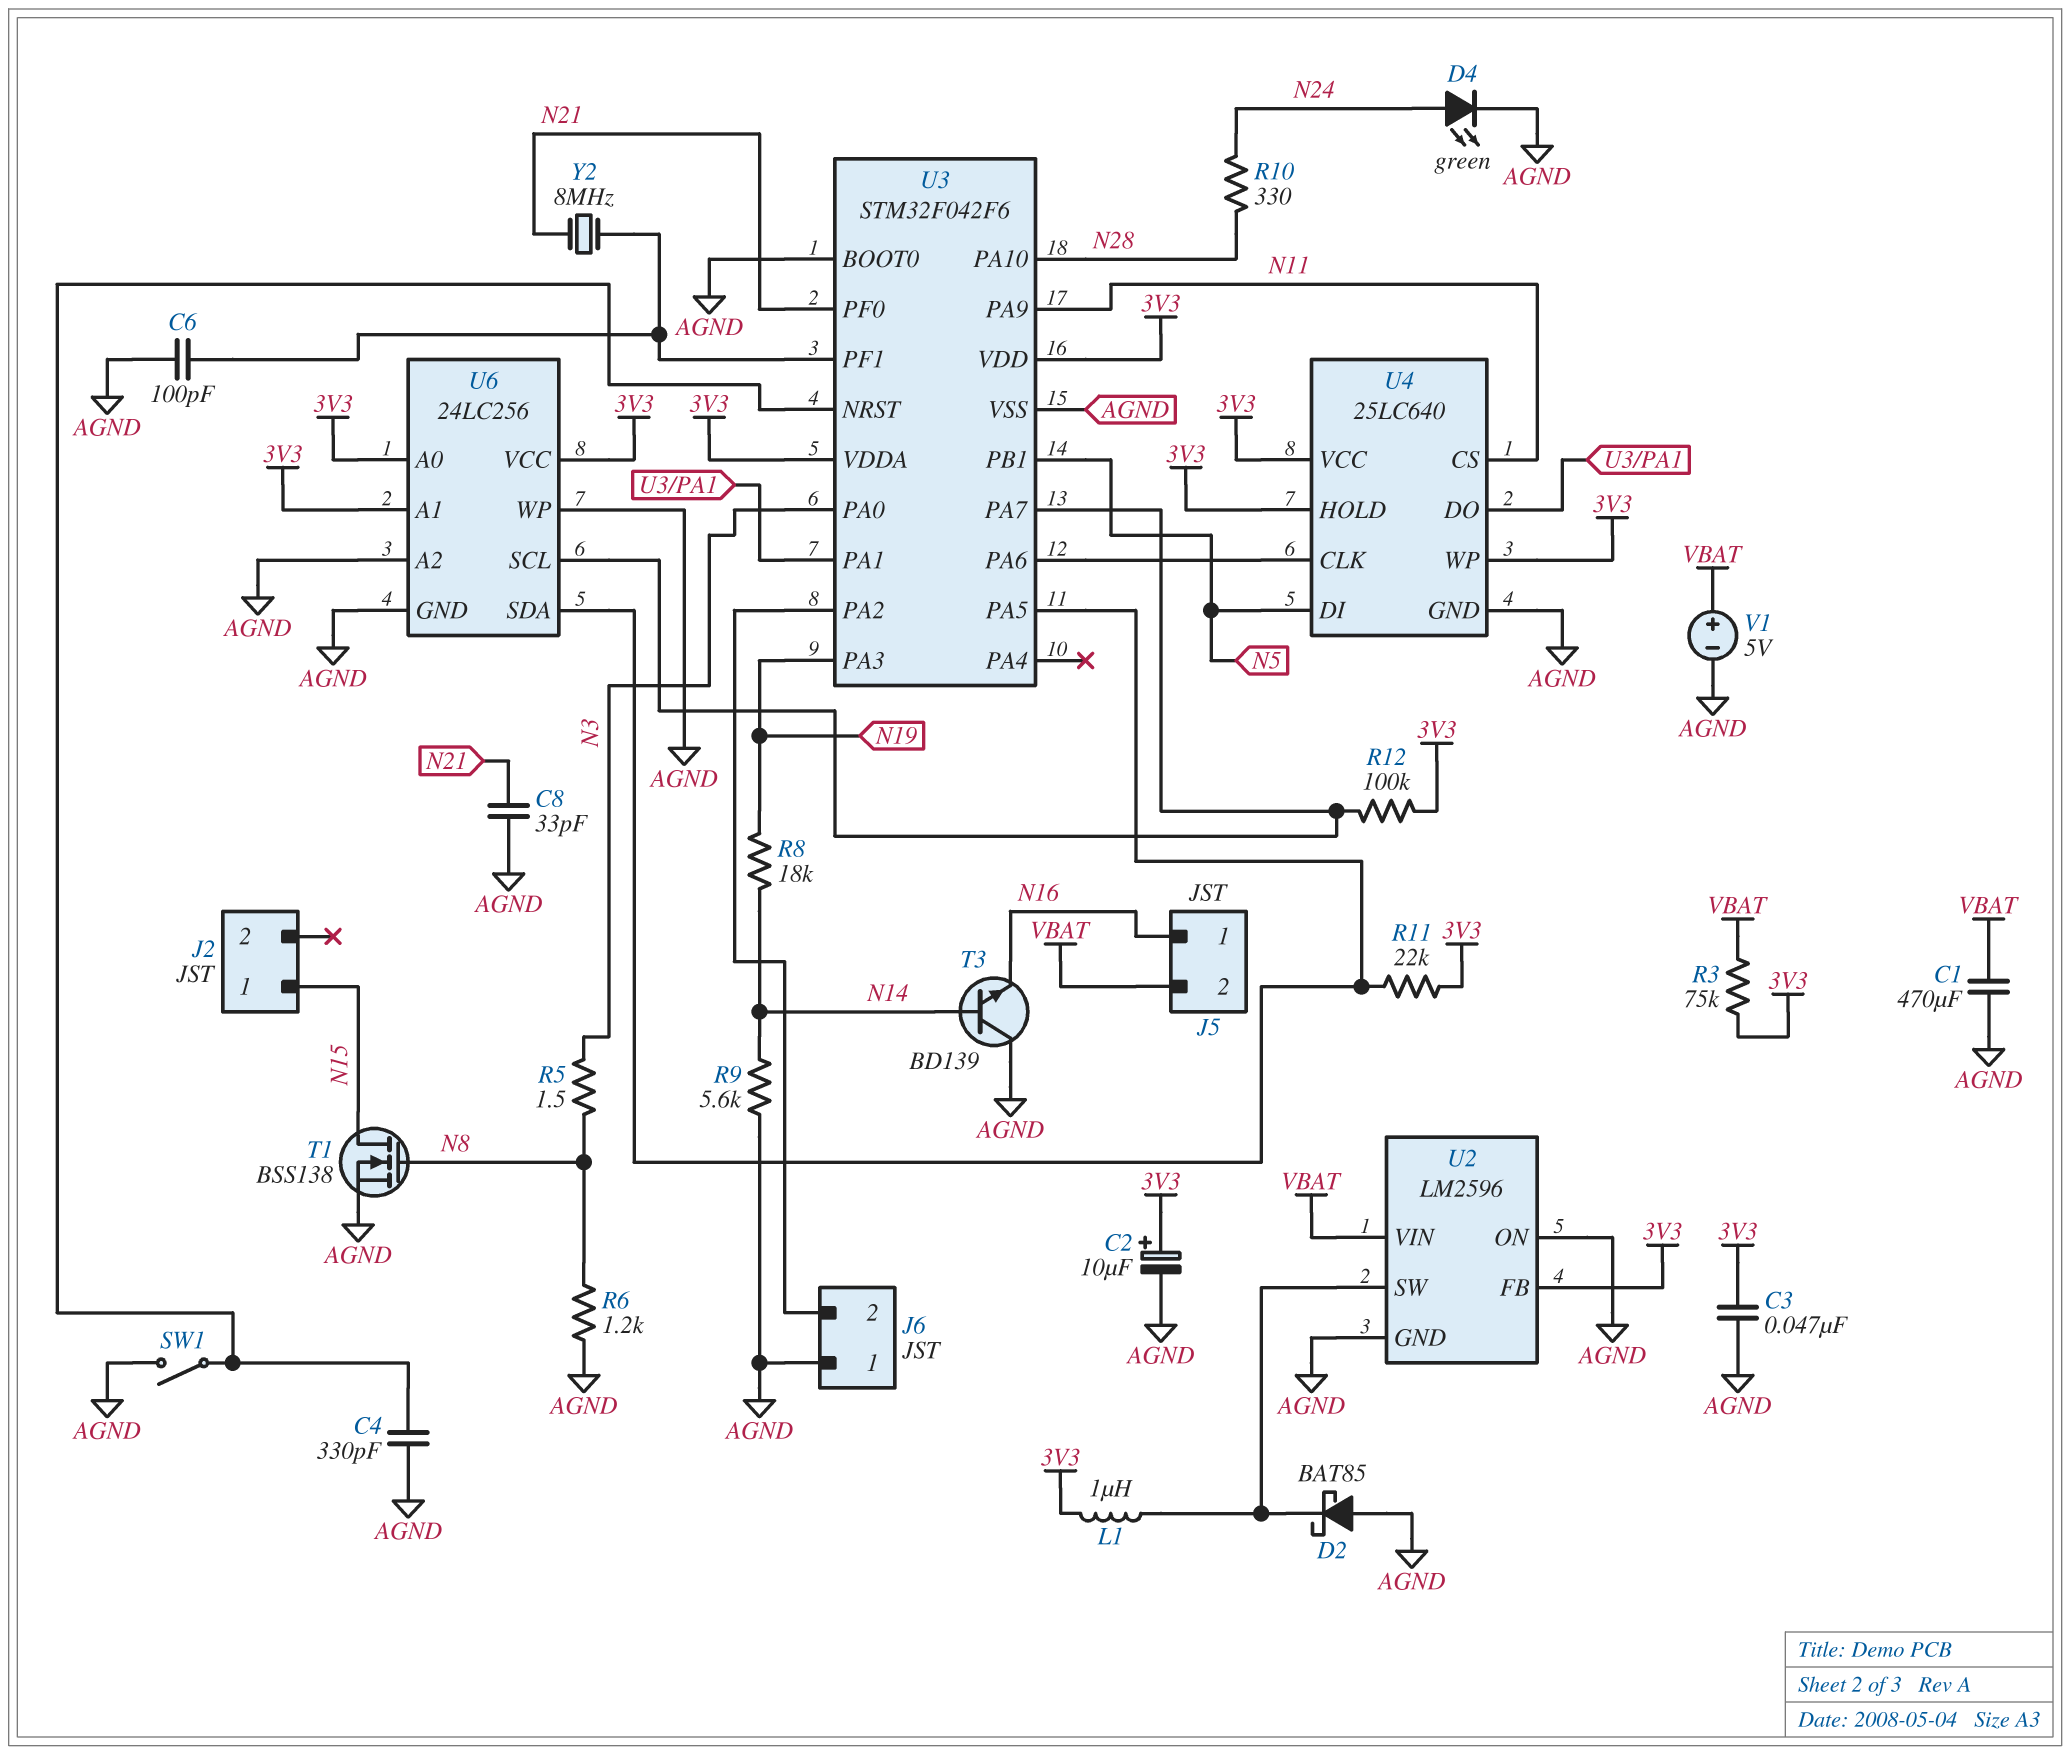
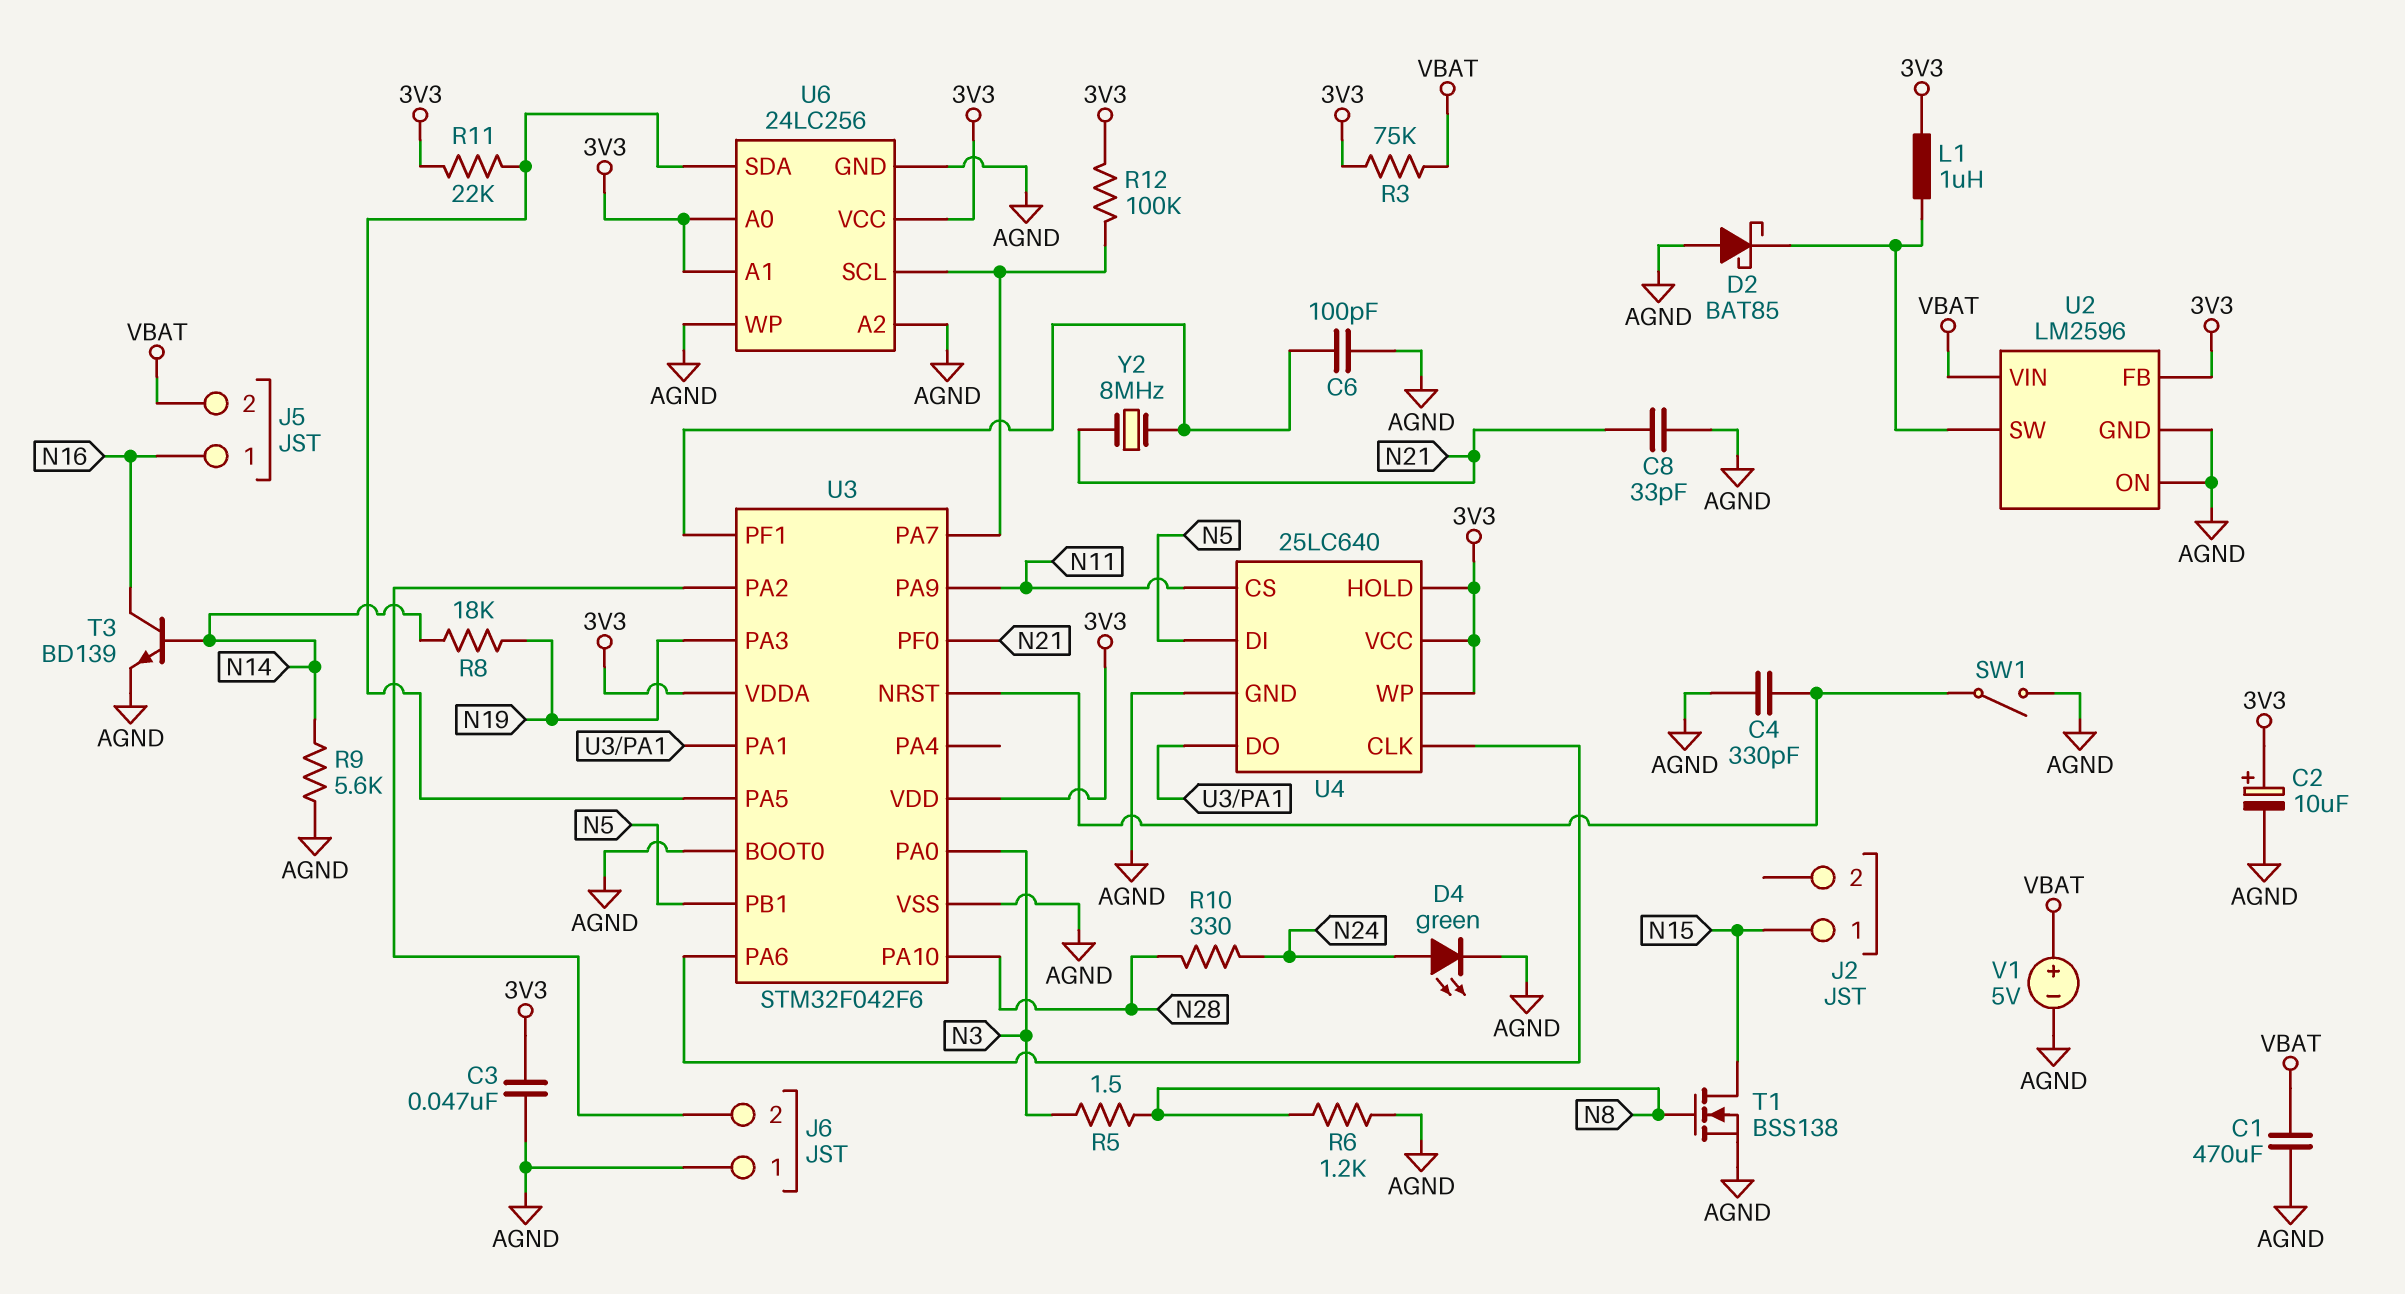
T3: NPN BD139 (B N14, C AGND, E N16) -> NPN BD139 (B N14, C N16, E AGND)

